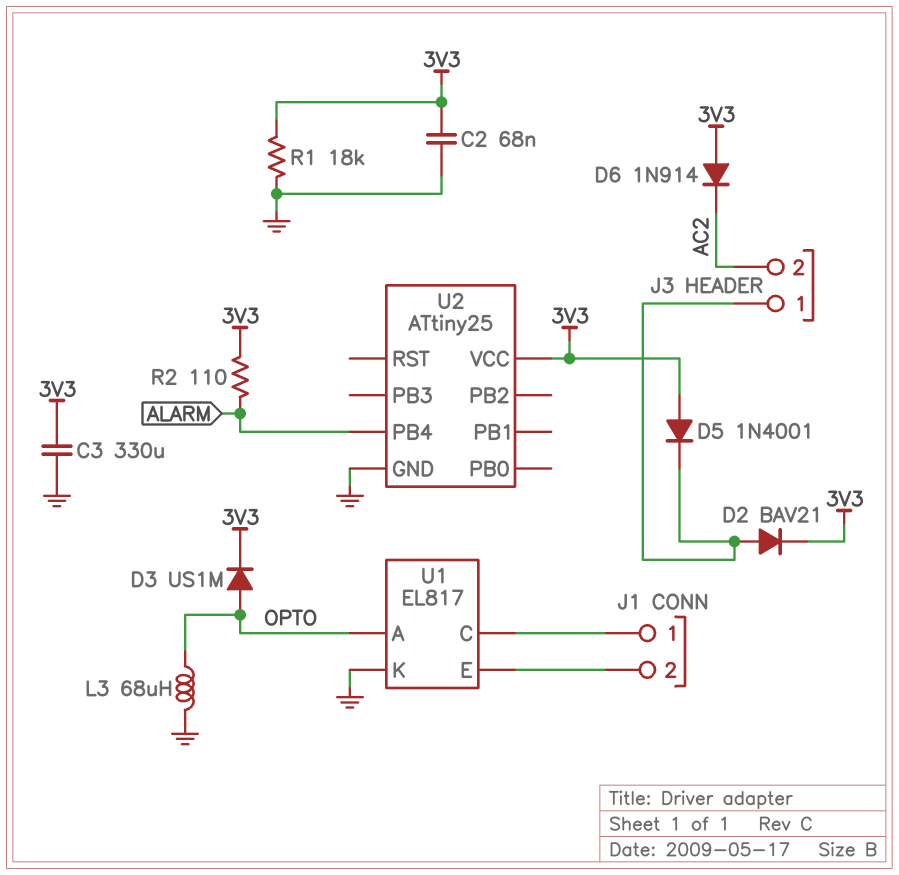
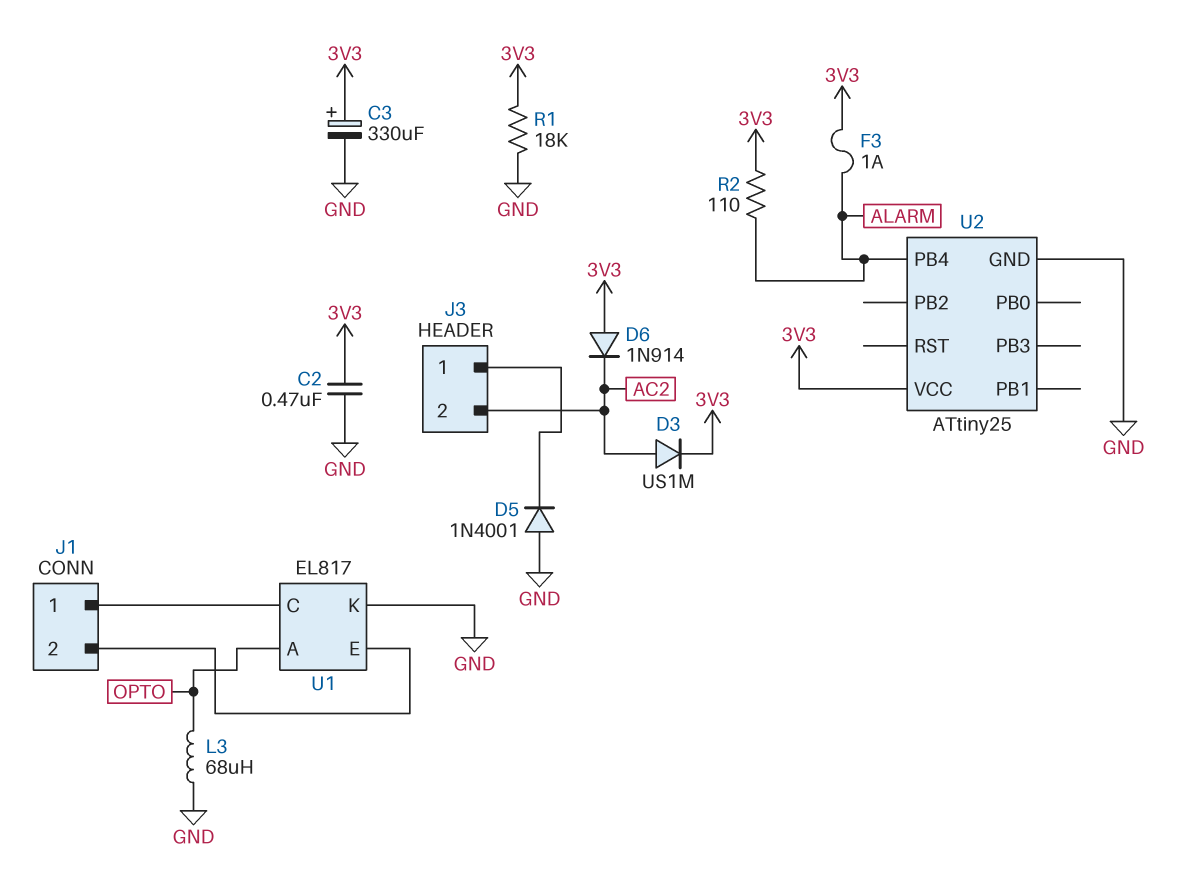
C2: 68nF (3V3, GND) -> 470nF (3V3, GND)
C3: 330uF (3V3, GND) -> 330uF (plus 3V3, minus GND)
D2: diode BAV21 (A J3/1, K 3V3) -> none
D3: diode US1M (A OPTO, K 3V3) -> diode US1M (A AC2, K 3V3)
D5: diode 1N4001 (A 3V3, K J3/1) -> diode 1N4001 (A GND, K J3/1)
F3: none -> 1A (3V3, ALARM)

